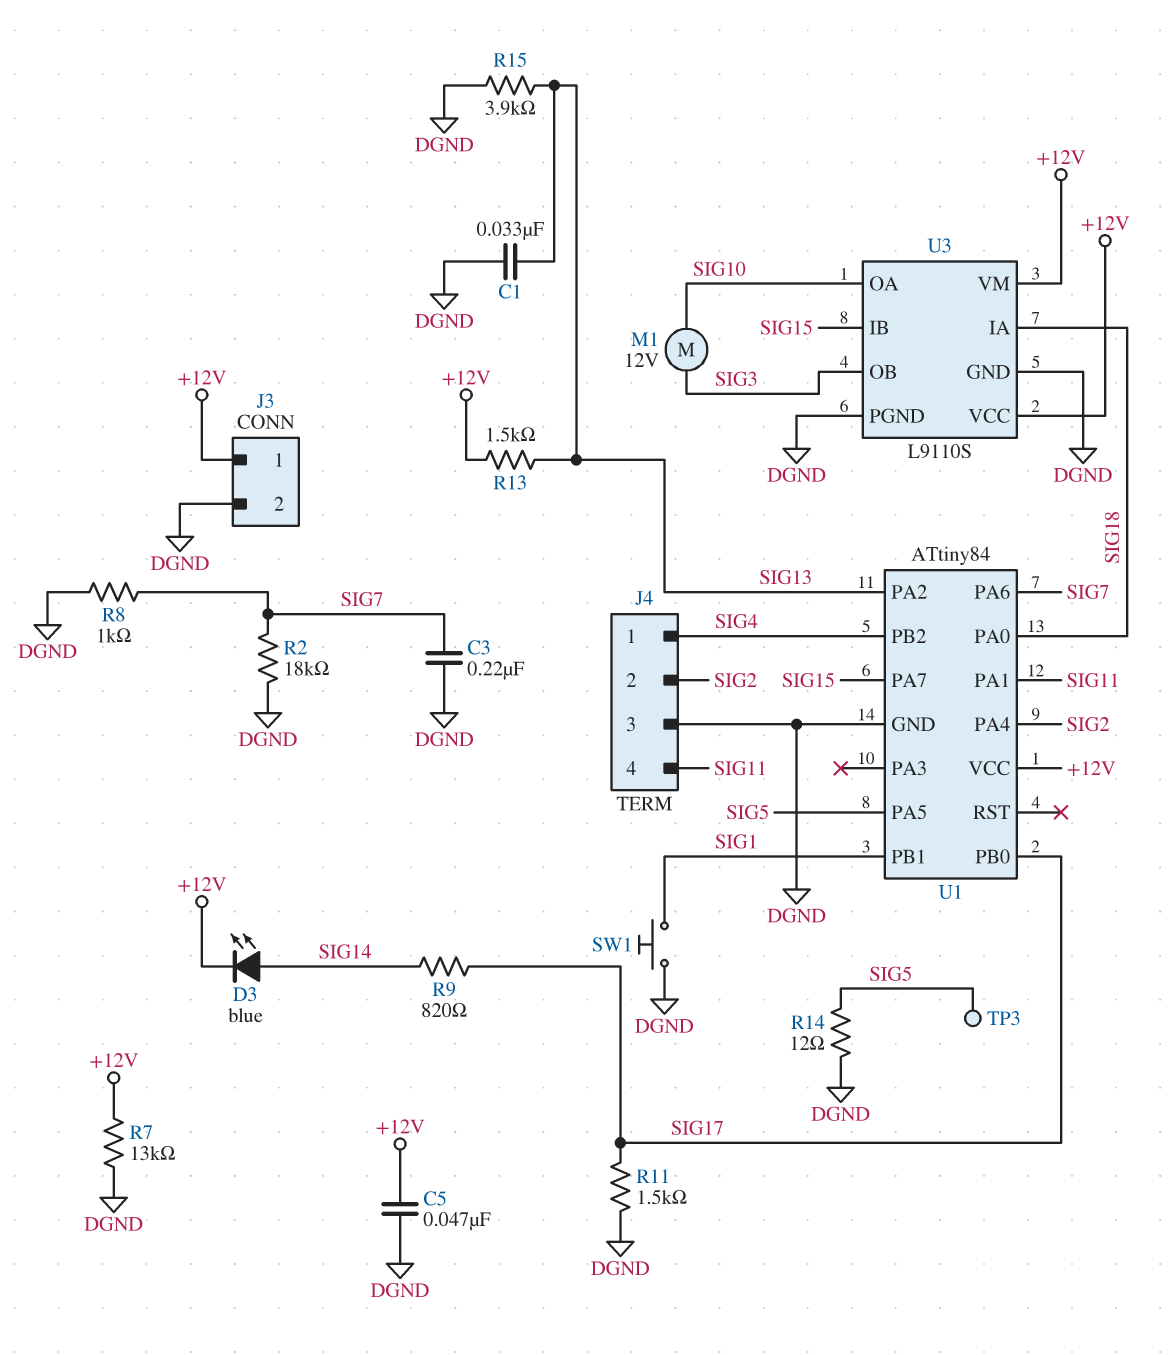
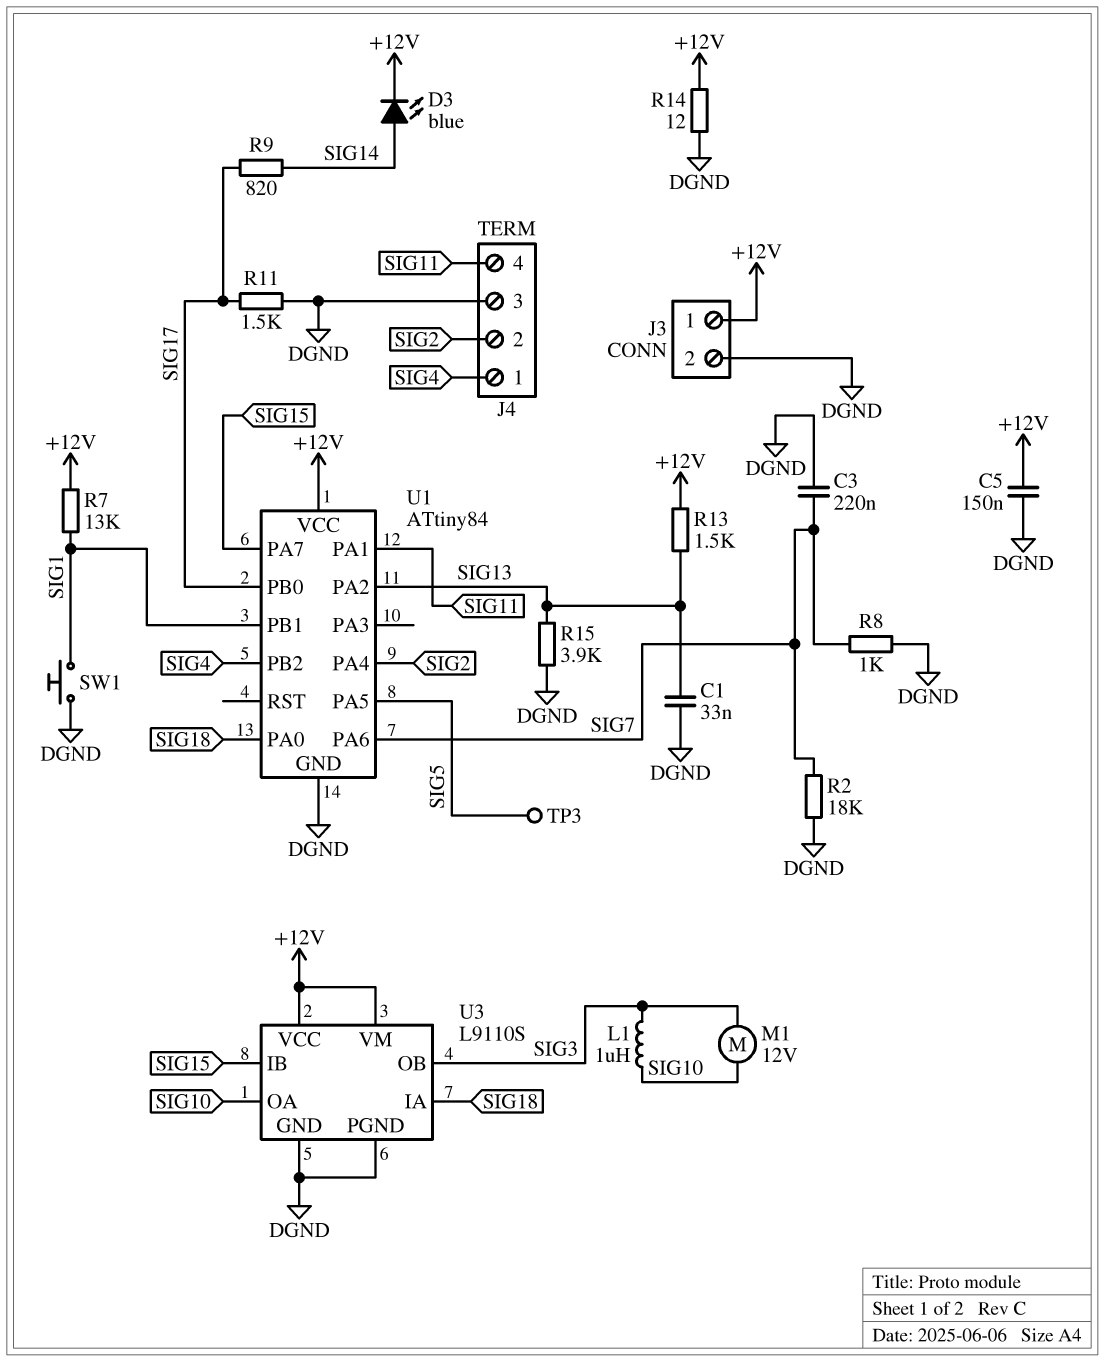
C5: 47nF (+12V, DGND) -> 150nF (+12V, DGND)
L1: none -> 1uH (SIG3, SIG10)
R7: 13k (+12V, DGND) -> 13k (+12V, SIG1)
R14: 12 (DGND, SIG5) -> 12 (+12V, DGND)

